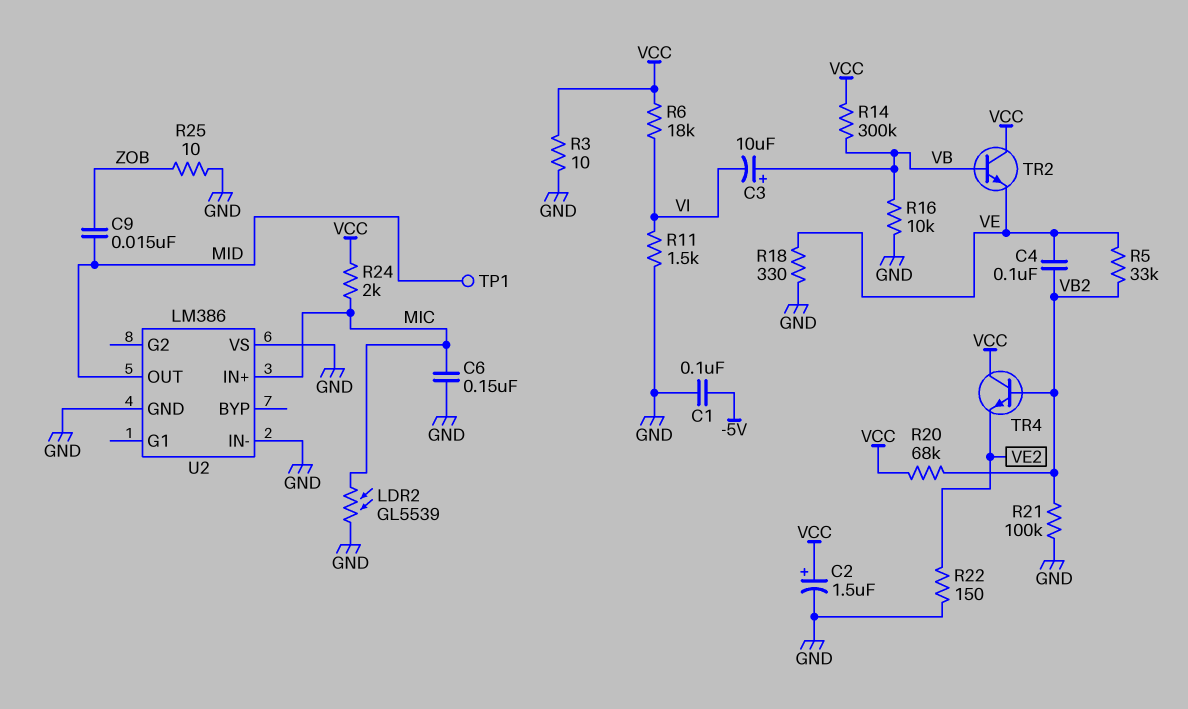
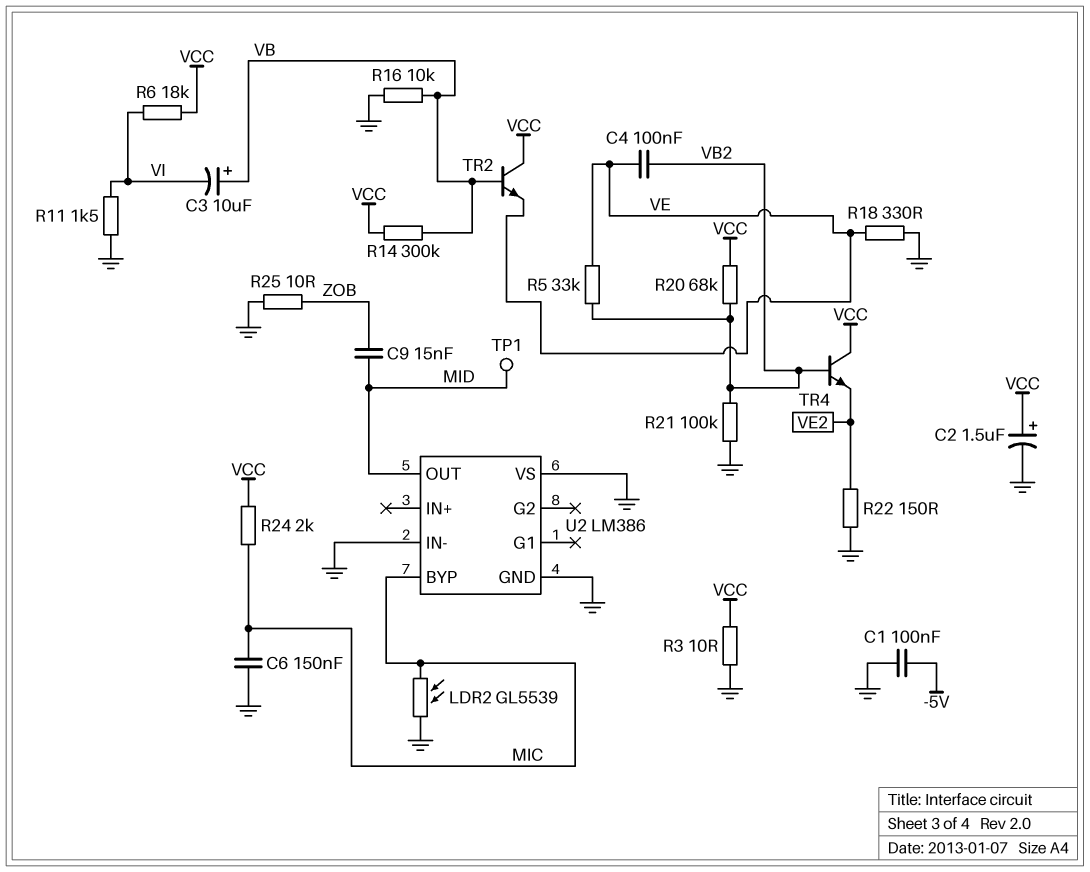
U2 pin BYP: none -> MIC
U2 pin IN+: MIC -> none

